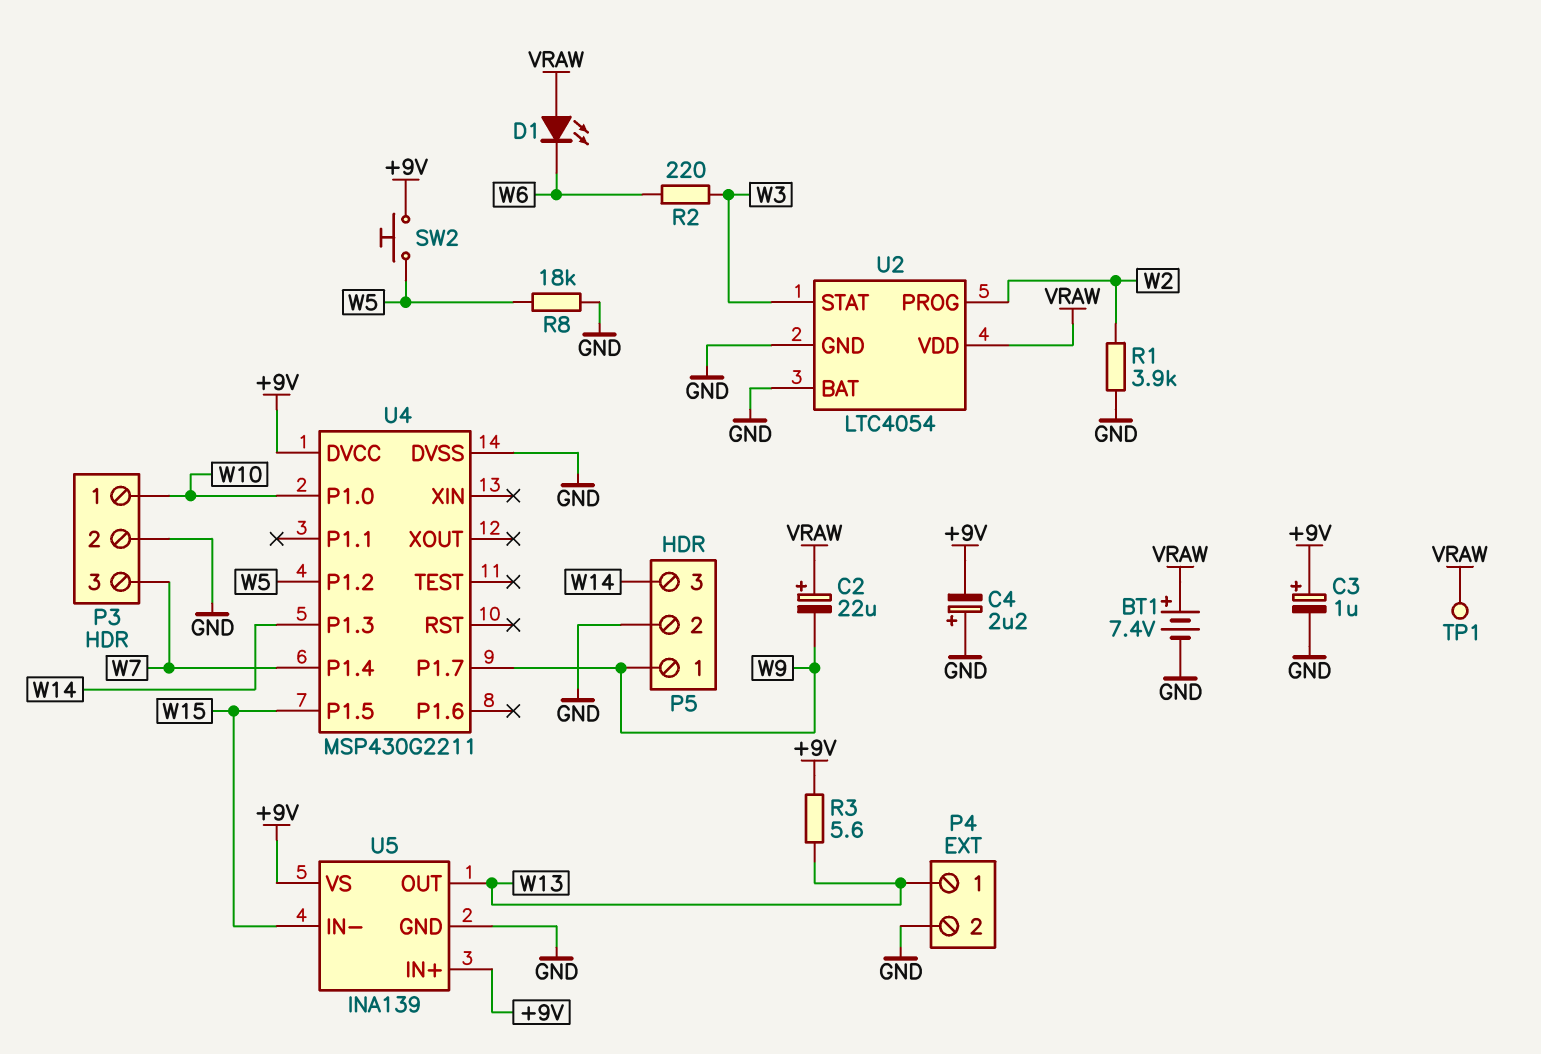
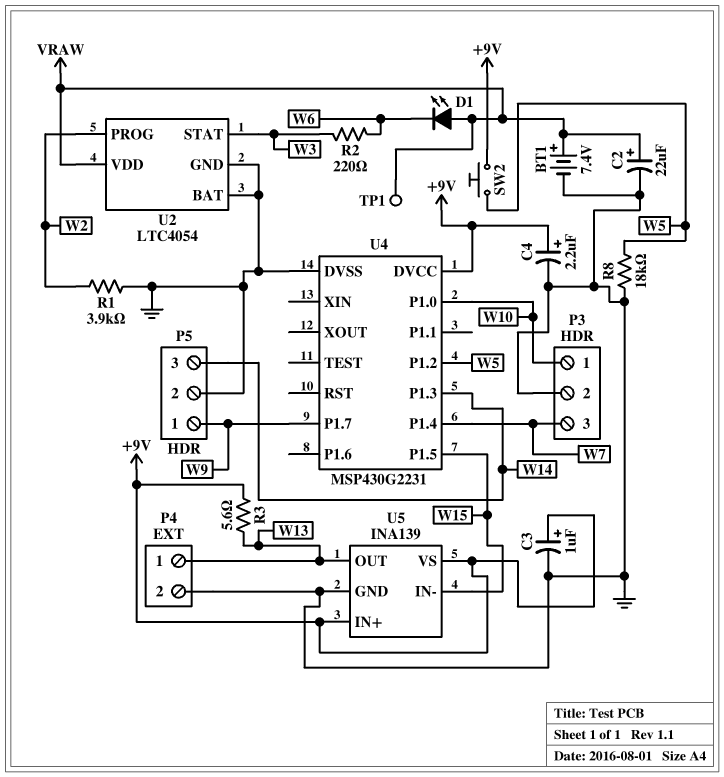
C2: 22uF (plus VRAW, minus W9) -> 22uF (plus VRAW, minus GND)
C4: 2.2uF (plus GND, minus +9V) -> 2.2uF (plus +9V, minus GND)
U4: MSP430G2211 -> MSP430G2231

